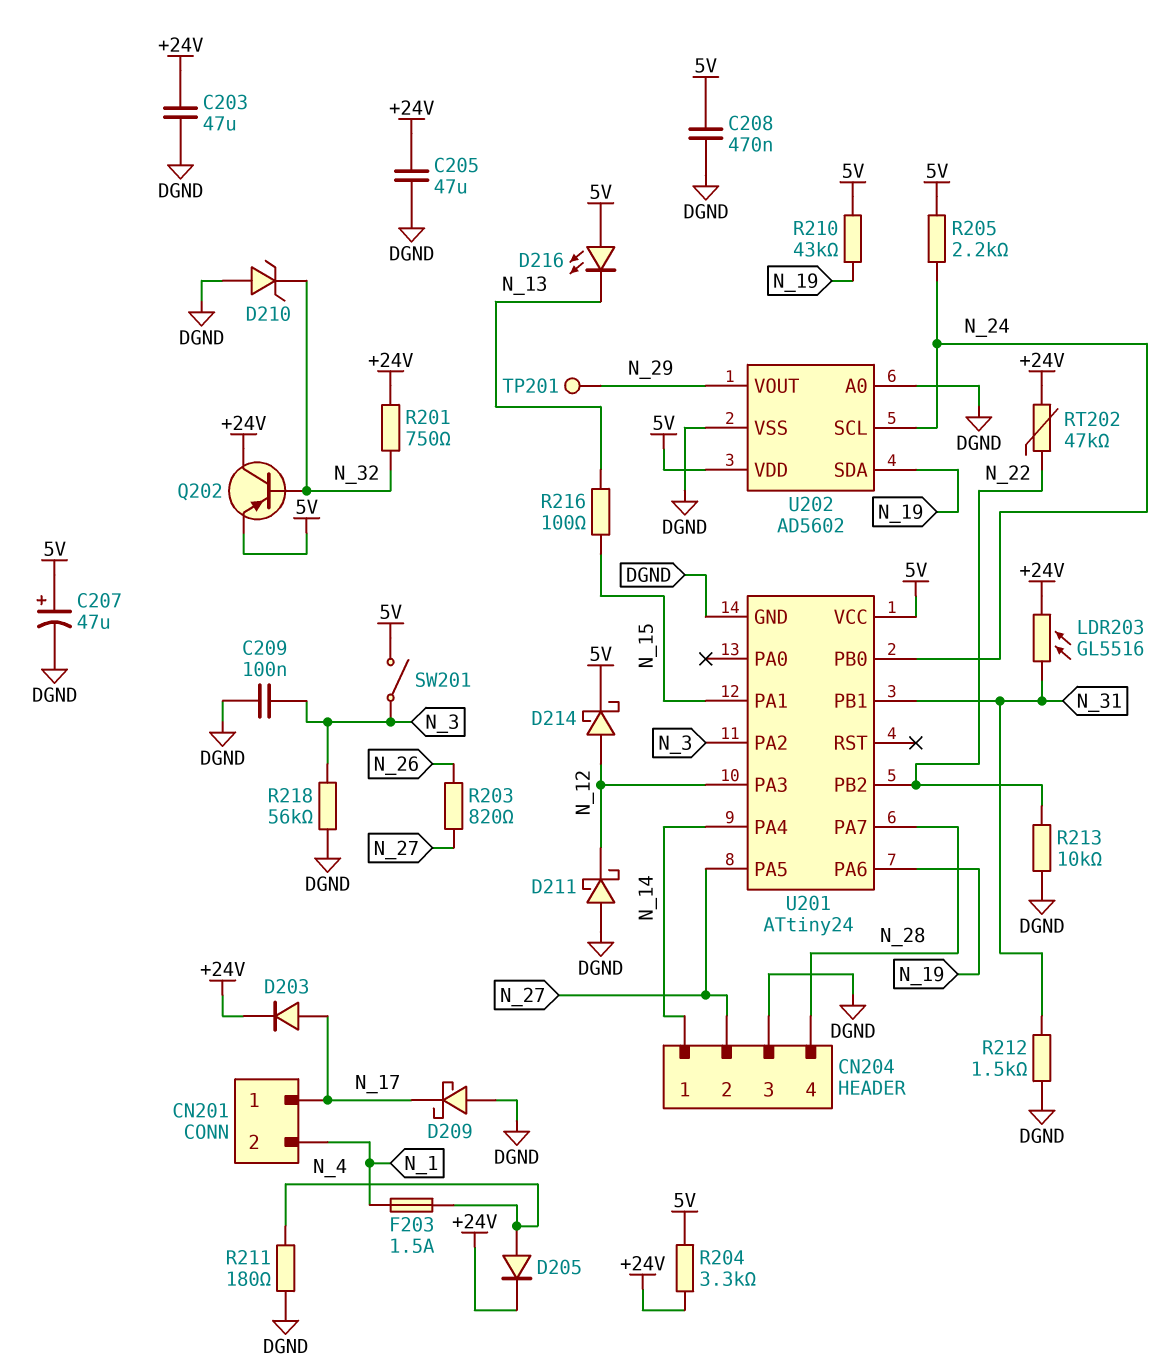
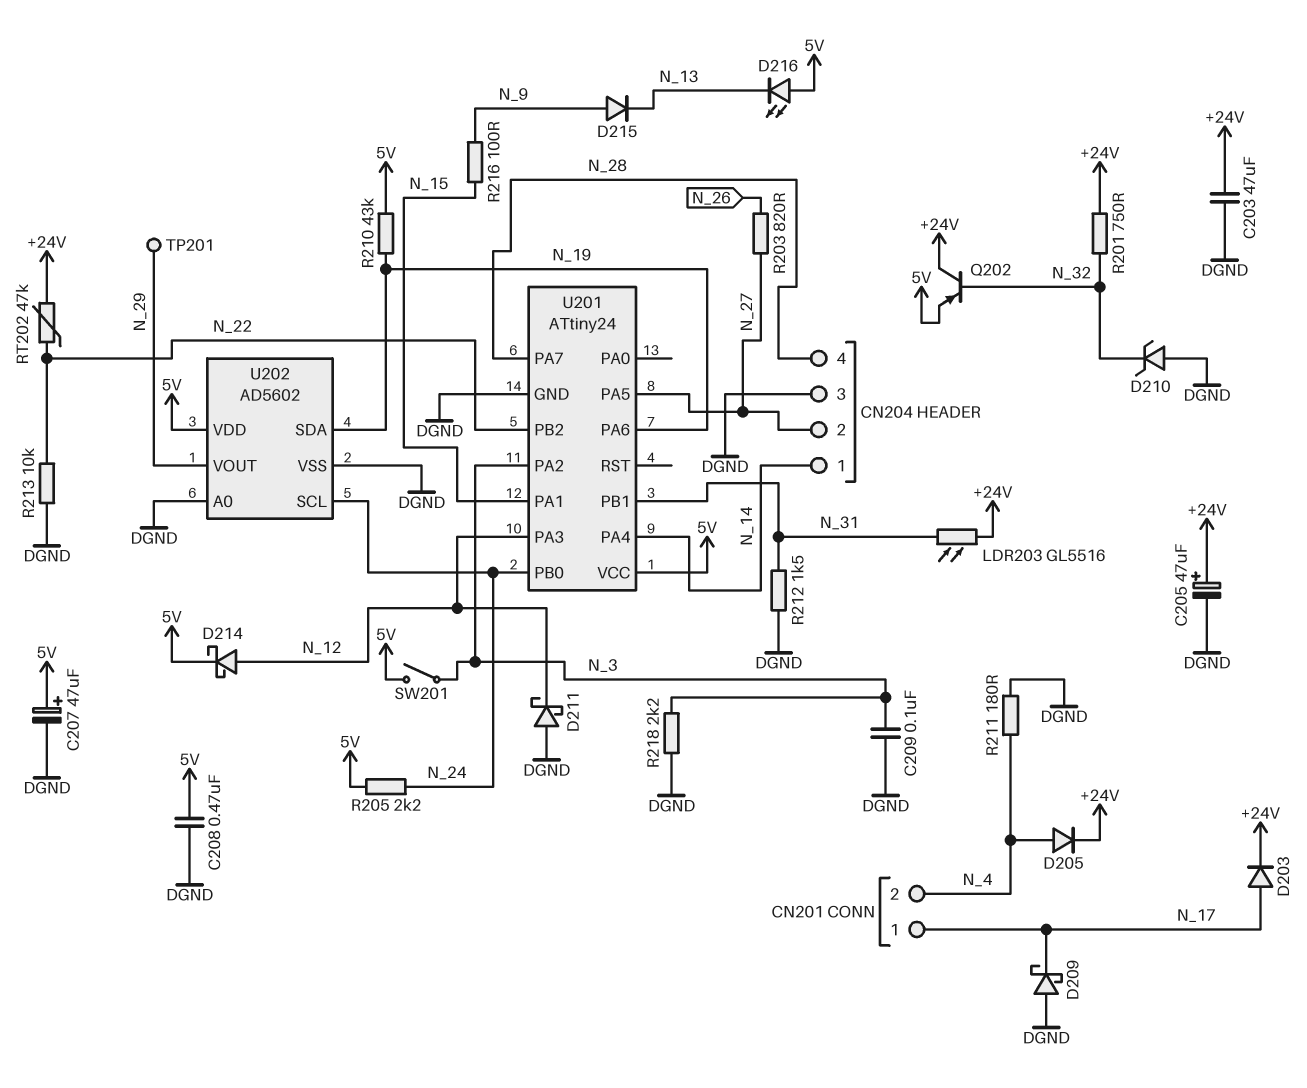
C205: 47uF (+24V, DGND) -> 47uF (plus +24V, minus DGND)
CN201 pin 2: N_1 -> N_4
D215: none -> diode (A N_9, K N_13)
F203: 1.5A (N_1, N_4) -> none
R204: 3.3k (+24V, 5V) -> none
R216: 100 (N_13, N_15) -> 100 (N_9, N_15)
R218: 56k (DGND, N_3) -> 2.2k (DGND, N_3)

